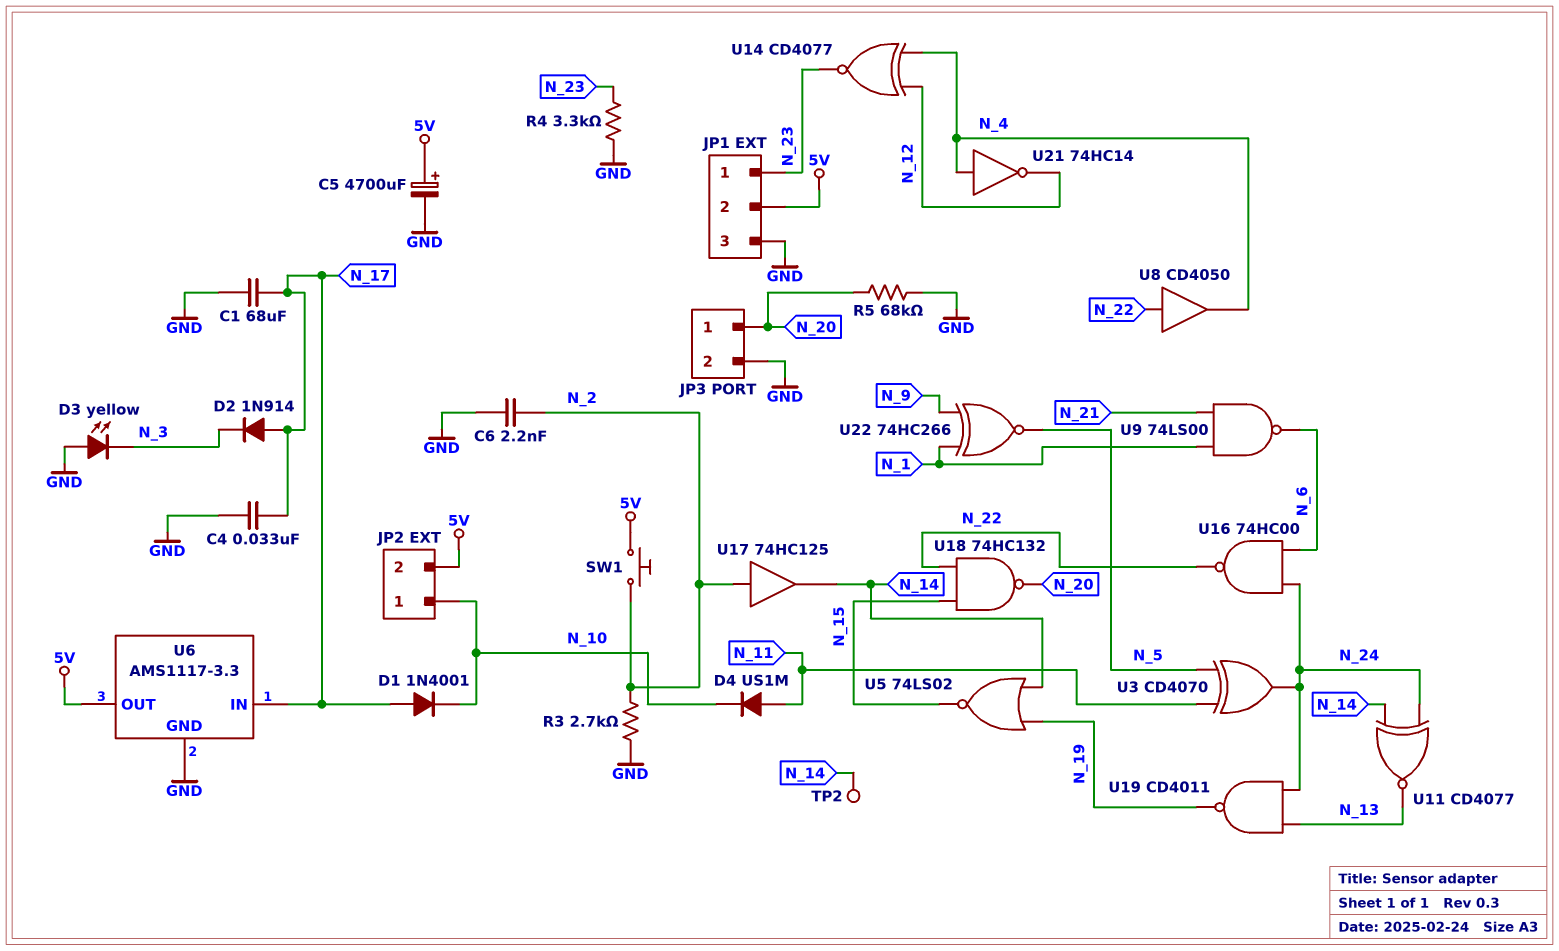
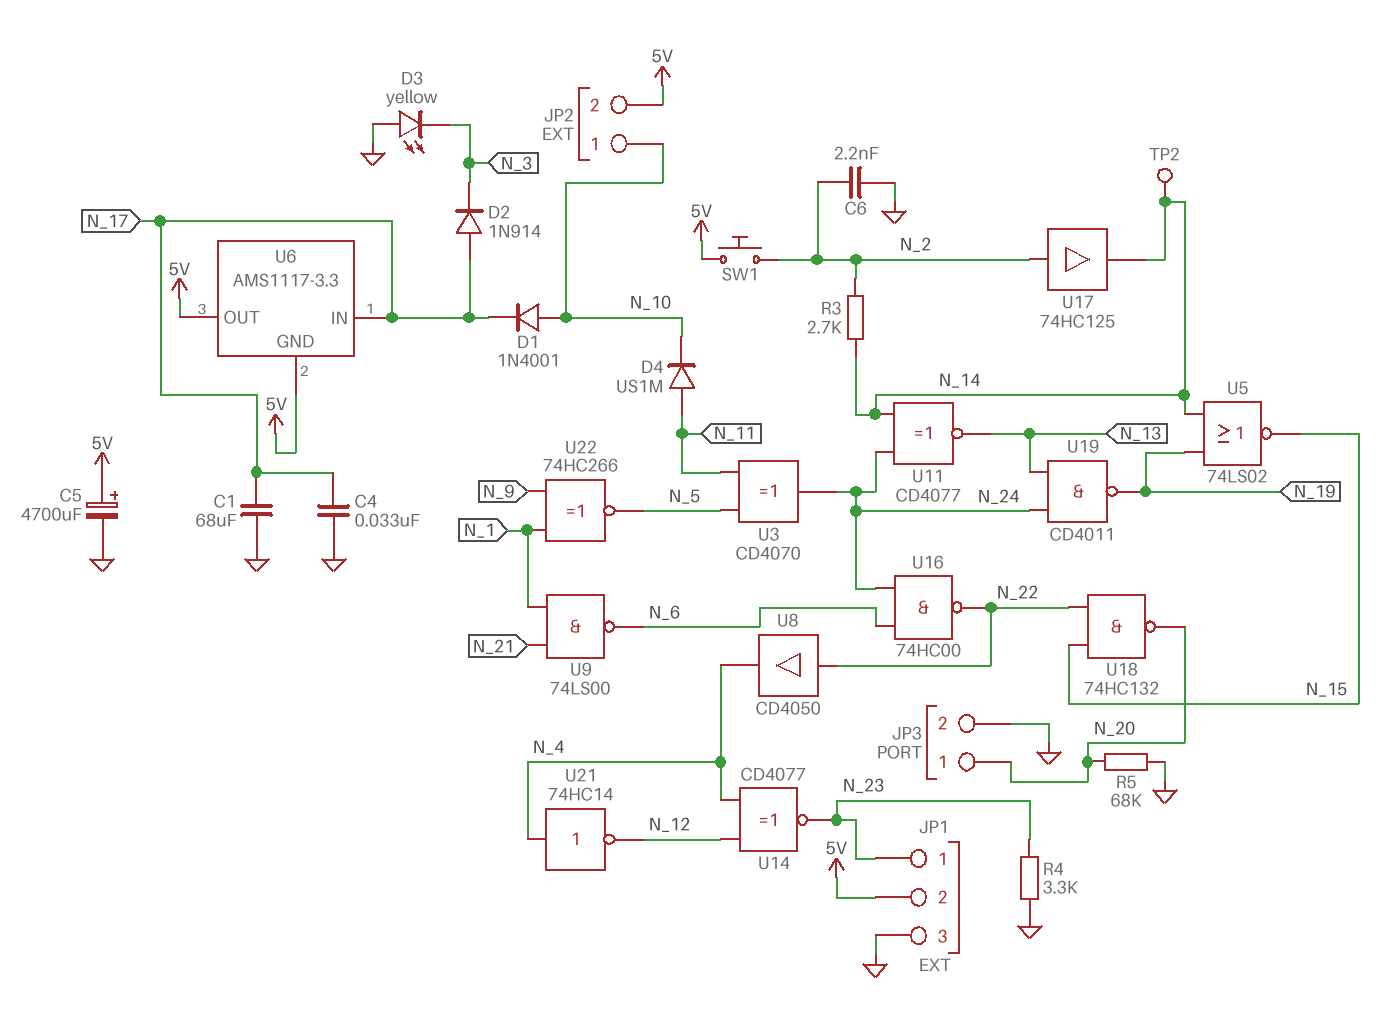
D1: diode 1N4001 (A N_17, K N_10) -> diode 1N4001 (A N_10, K N_17)
R3: 2.7k (GND, N_2) -> 2.7k (N_2, N_14)
U6 pin GND: GND -> 5V

